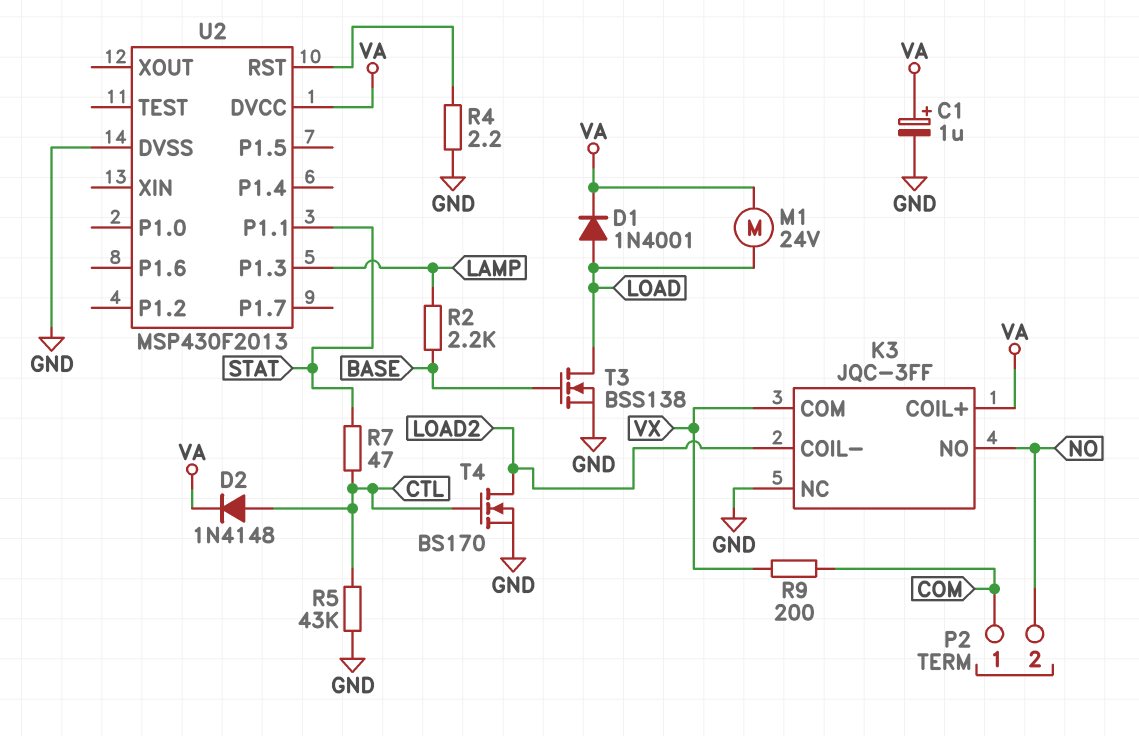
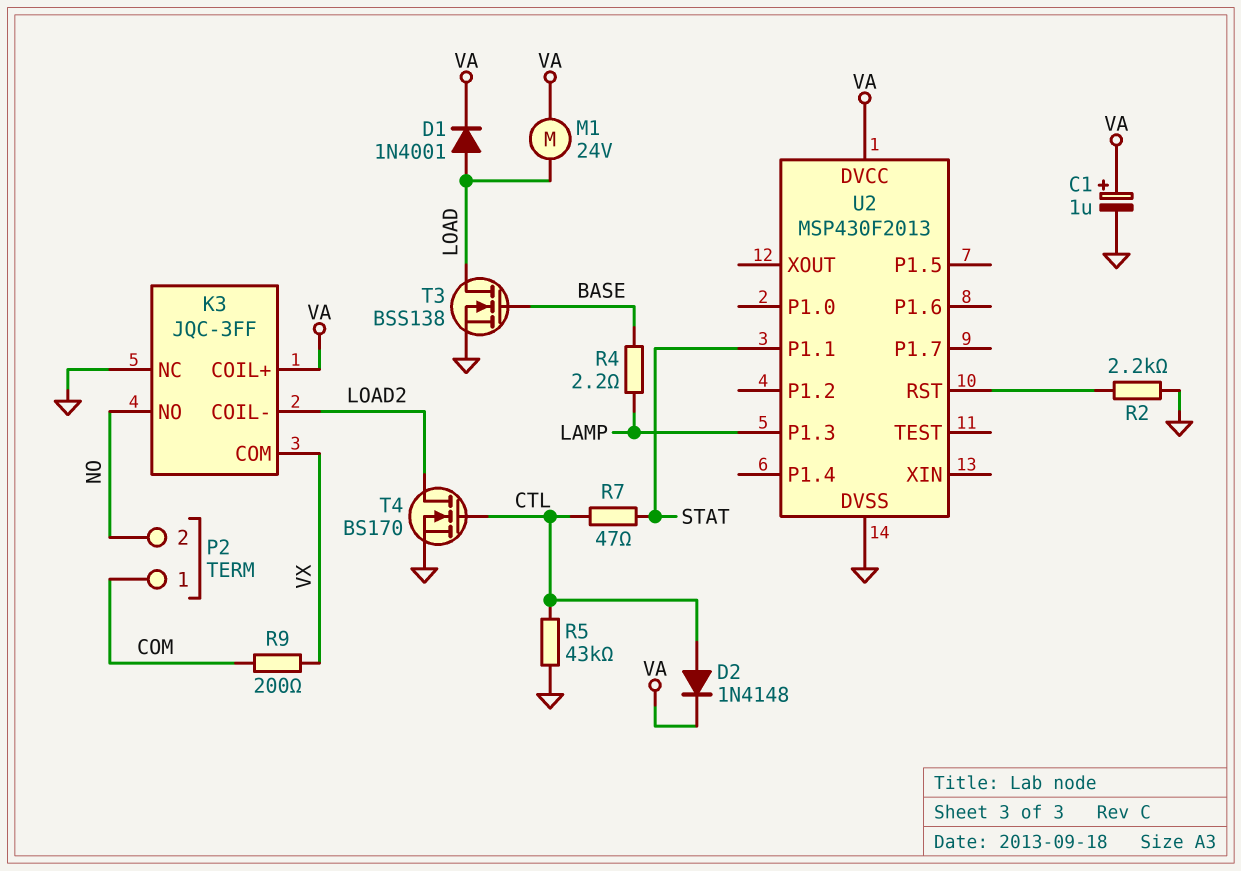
R2: 2.2k (BASE, LAMP) -> 2.2k (GND, U2/RST)
R4: 2.2 (GND, U2/RST) -> 2.2 (BASE, LAMP)

